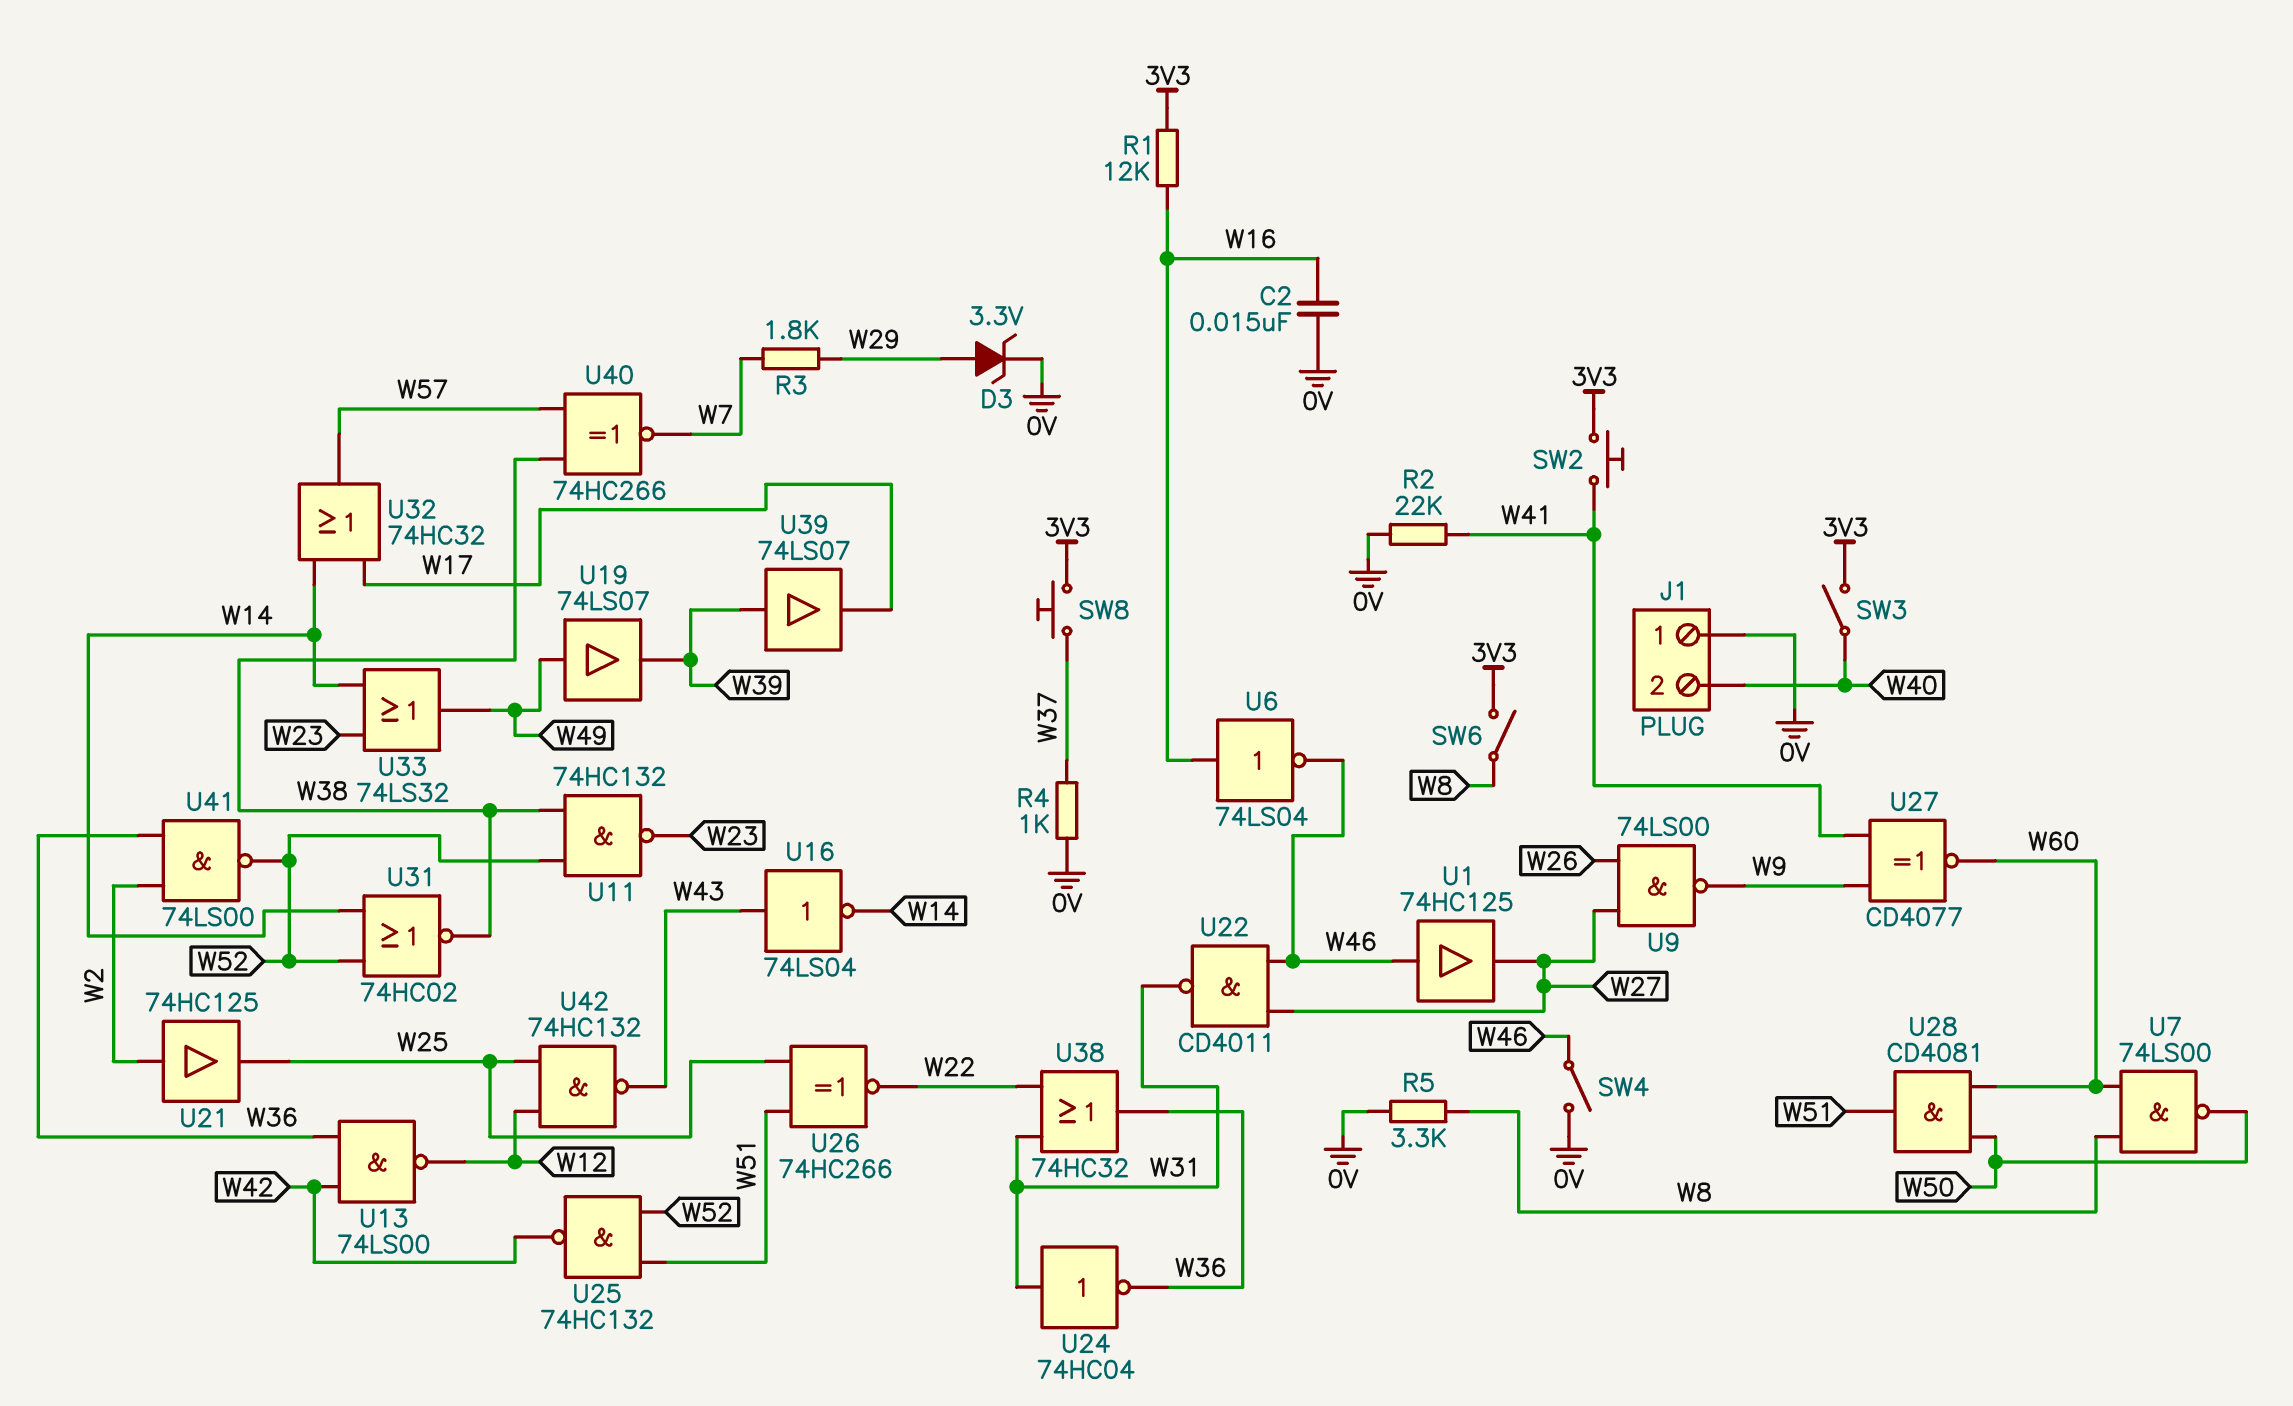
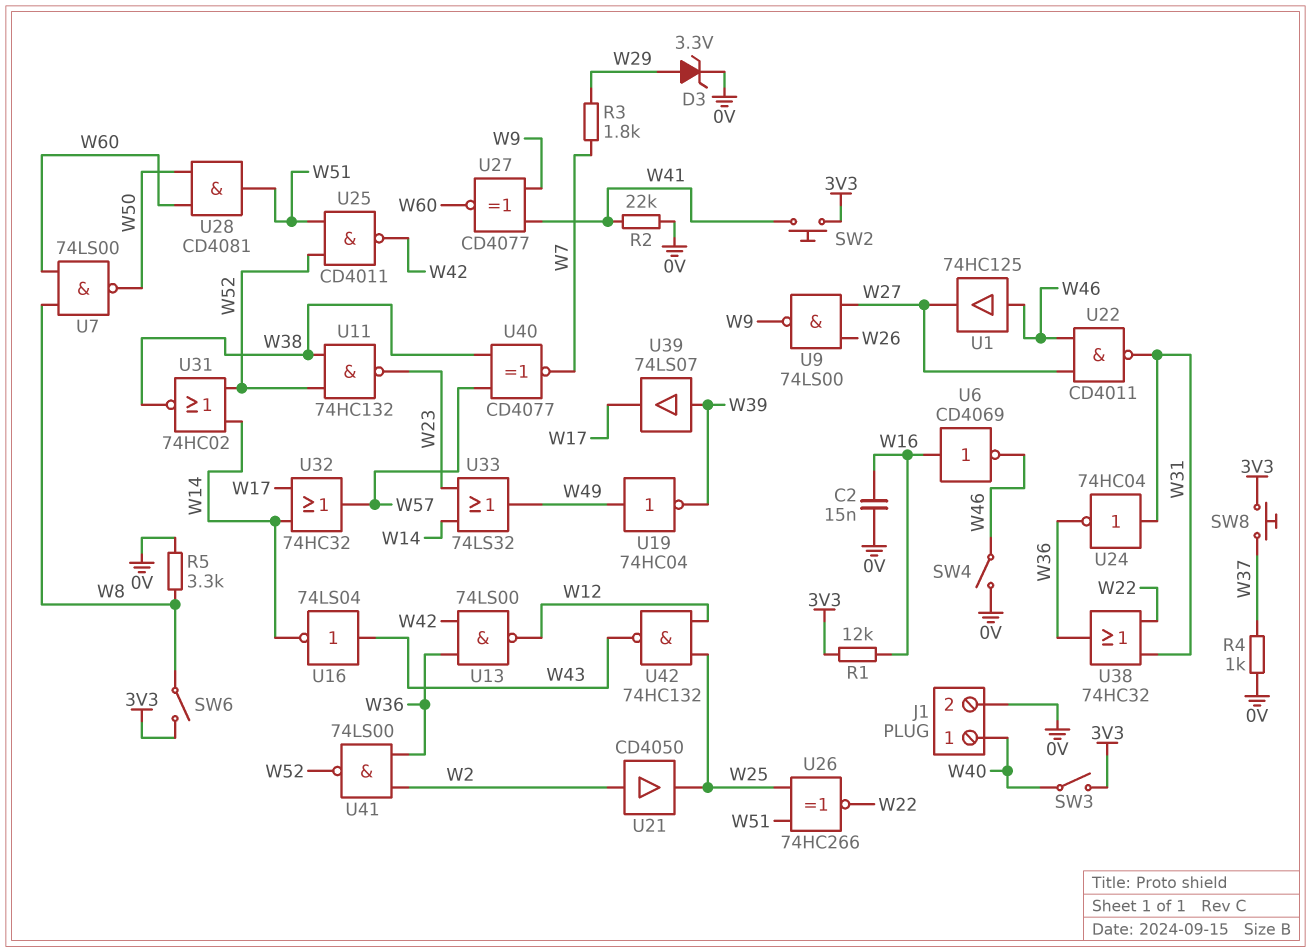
J1 pin 1: 0V -> W40
J1 pin 2: W40 -> 0V
U6: NOT 74LS04 (in W16, out W46) -> NOT CD4069 (in W16, out W46)
U19: buffer 74LS07 (in W49, out W39) -> NOT 74HC04 (in W49, out W39)
U21: buffer 74HC125 (in W2, out W25) -> buffer CD4050 (in W2, out W25)
U25: NAND 74HC132 (in W51, in W52, out W42) -> NAND CD4011 (in W51, in W52, out W42)
U40: XNOR 74HC266 (in W38, in W57, out W7) -> XNOR CD4077 (in W38, in W57, out W7)

